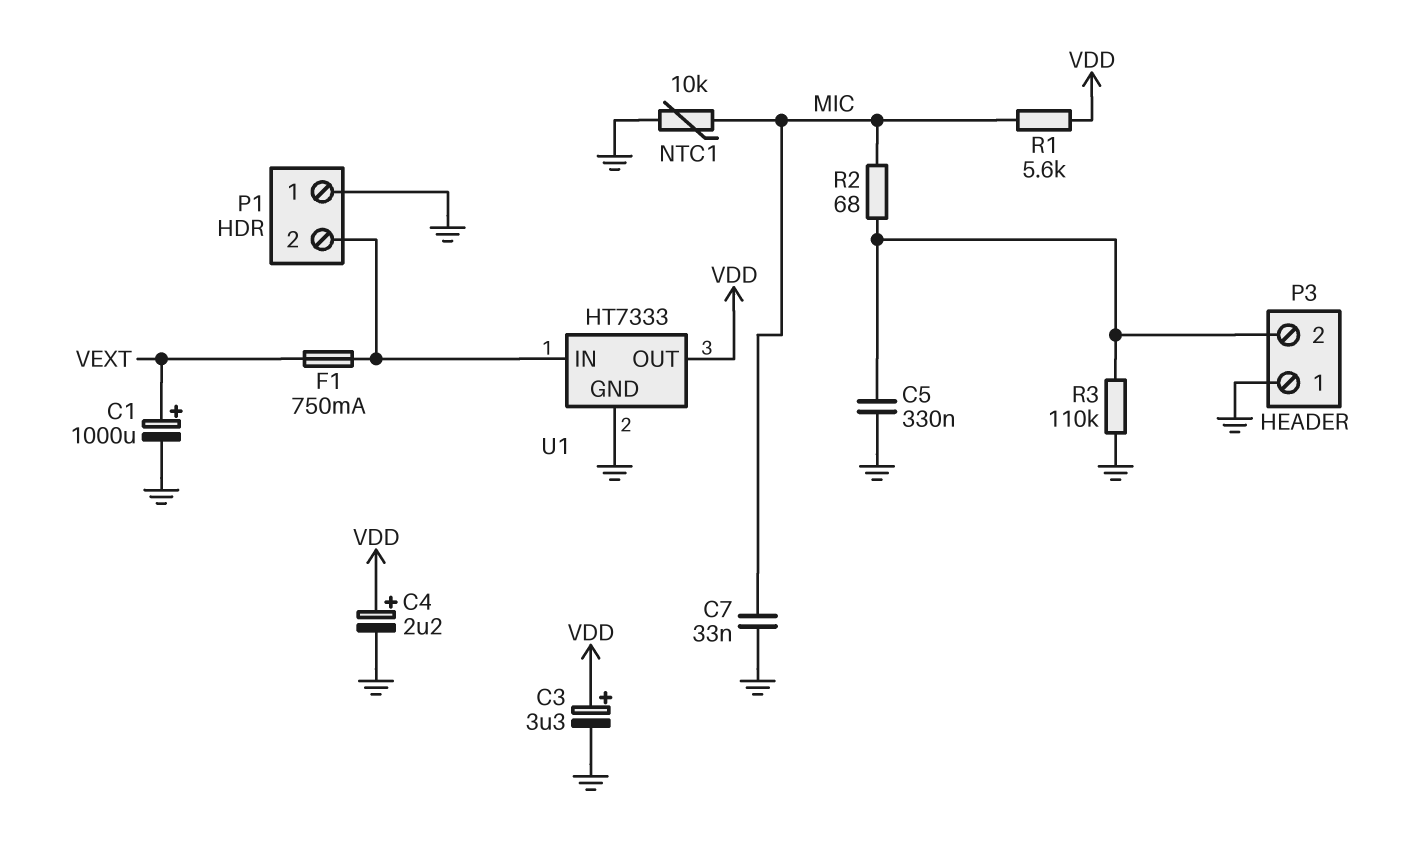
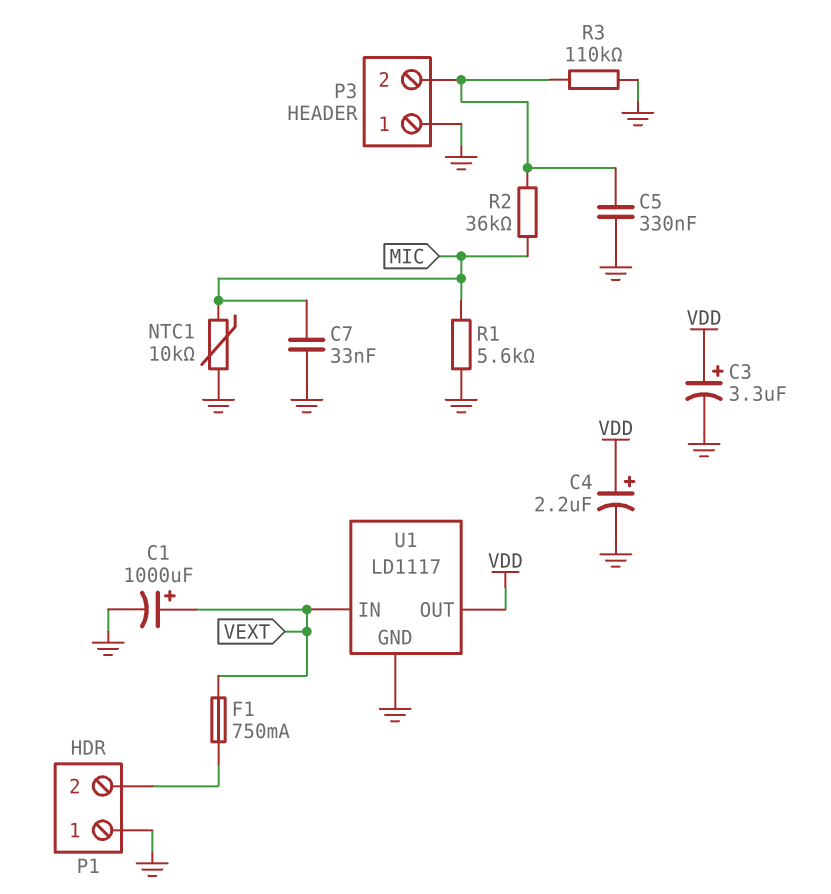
R1: 5.6k (MIC, VDD) -> 5.6k (GND, MIC)
R2: 68 (MIC, P3/2) -> 36k (MIC, P3/2)
U1: HT7333 -> LD1117
U1 pin IN: P1/2 -> VEXT

